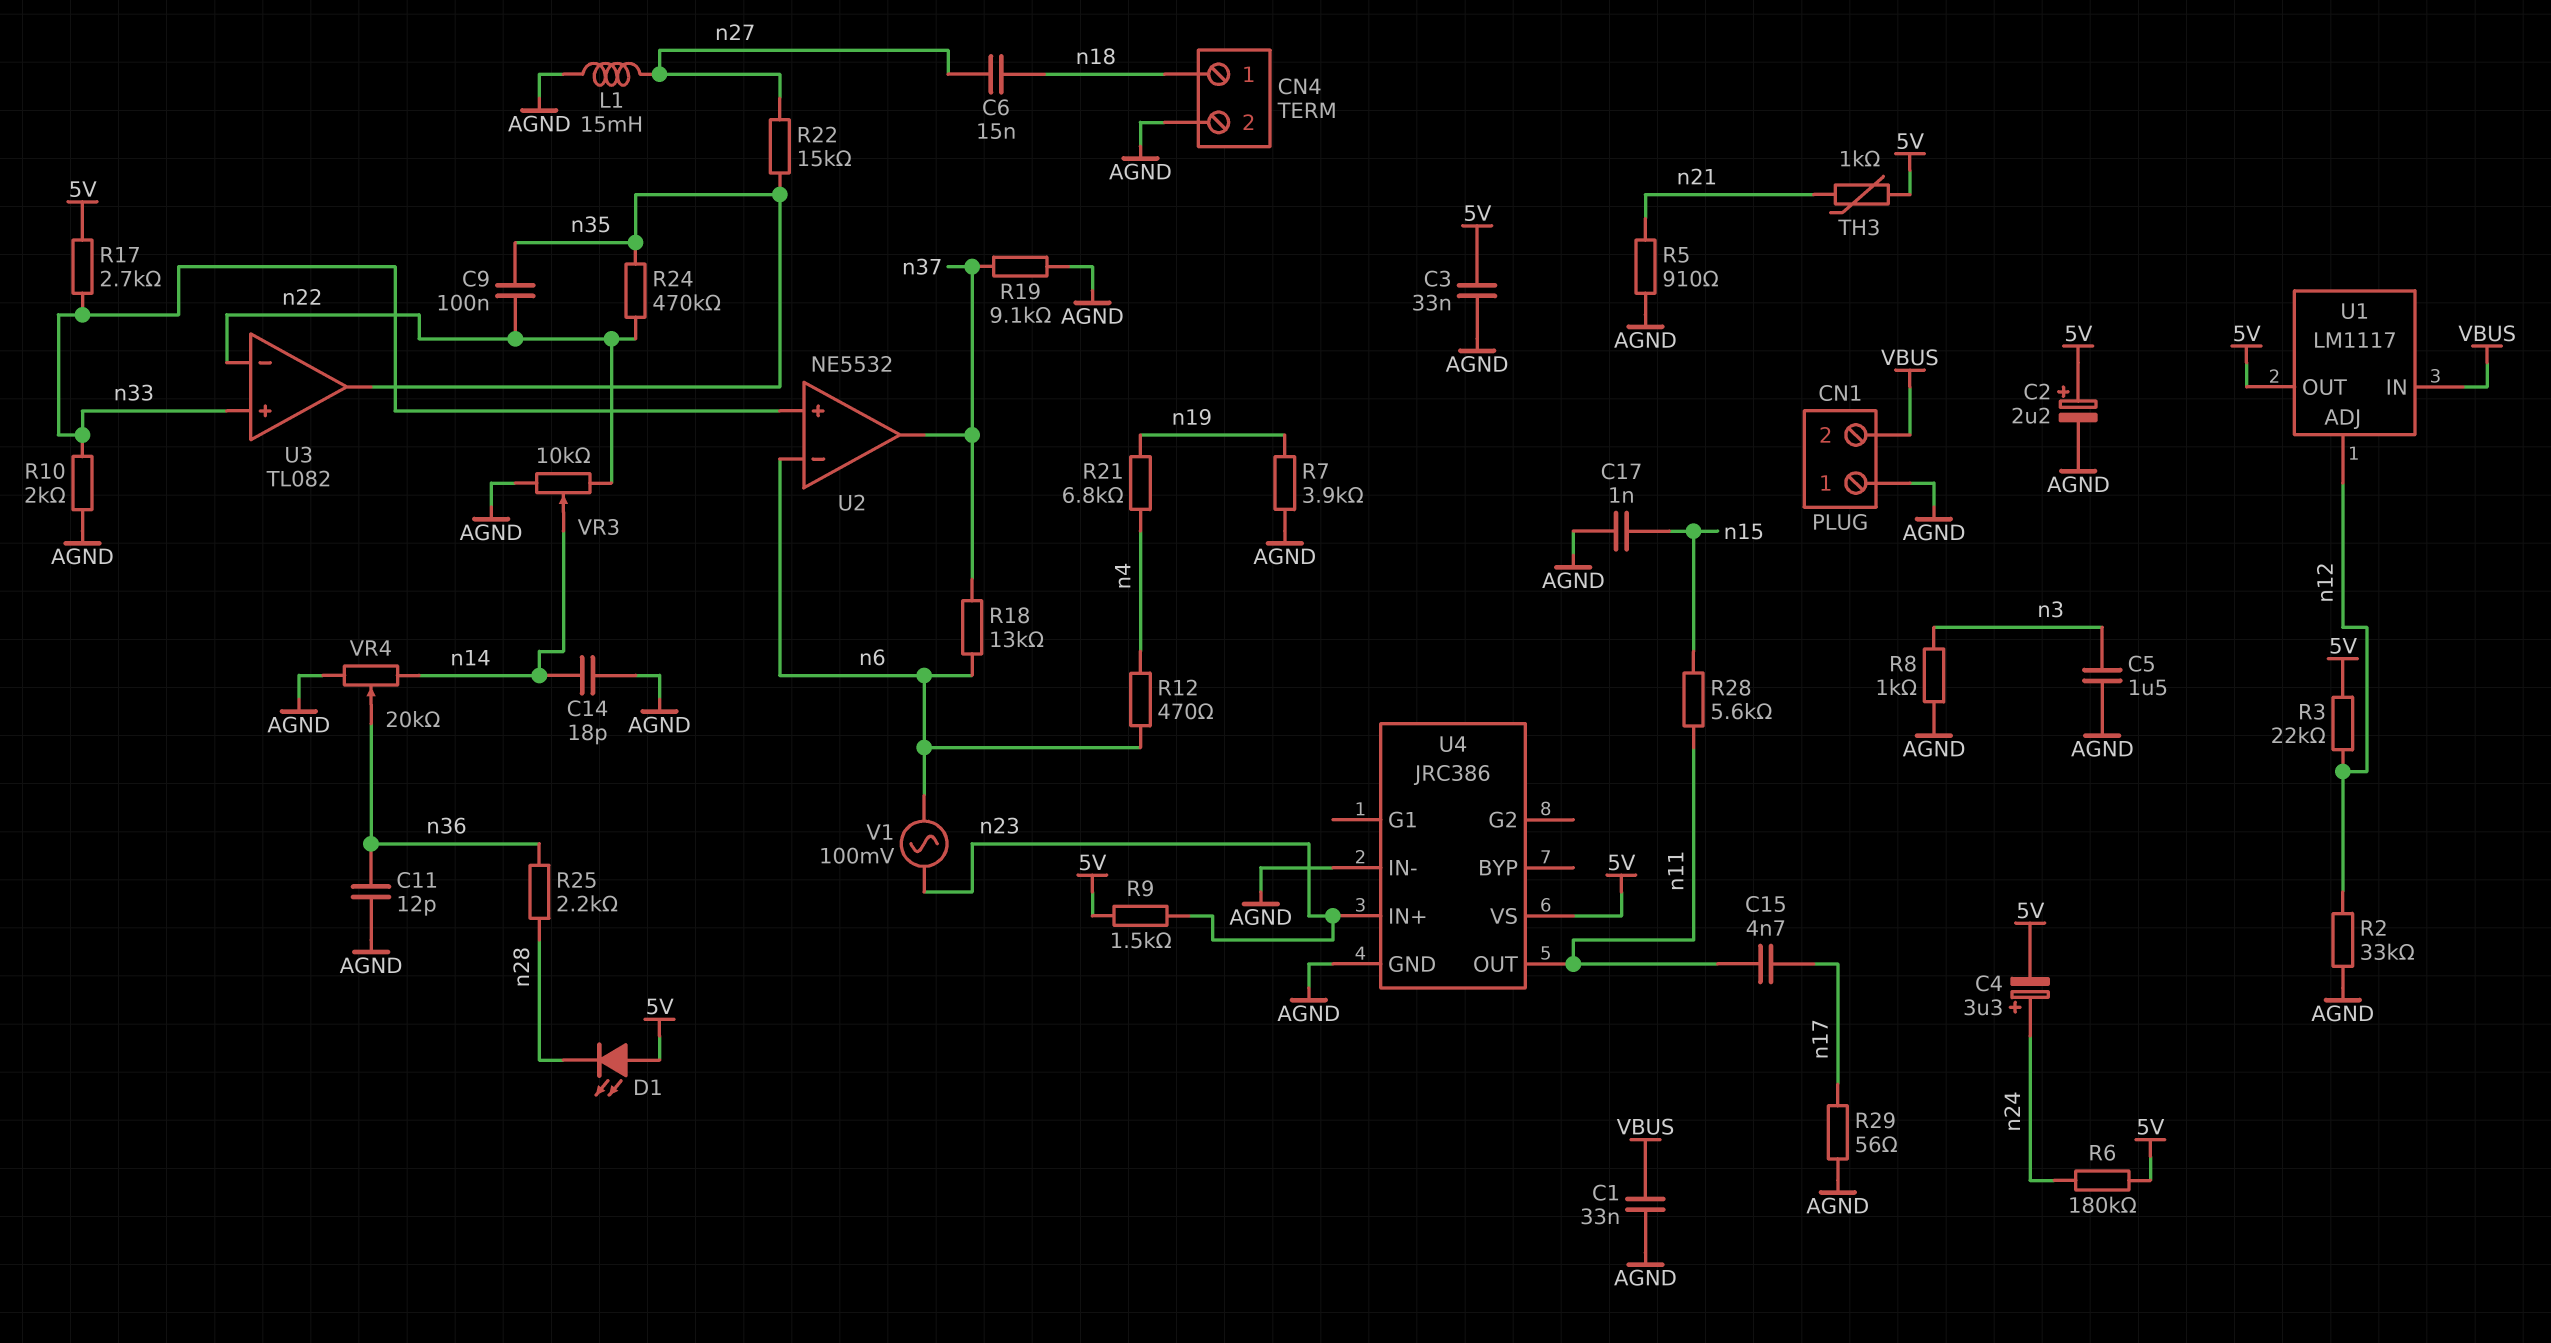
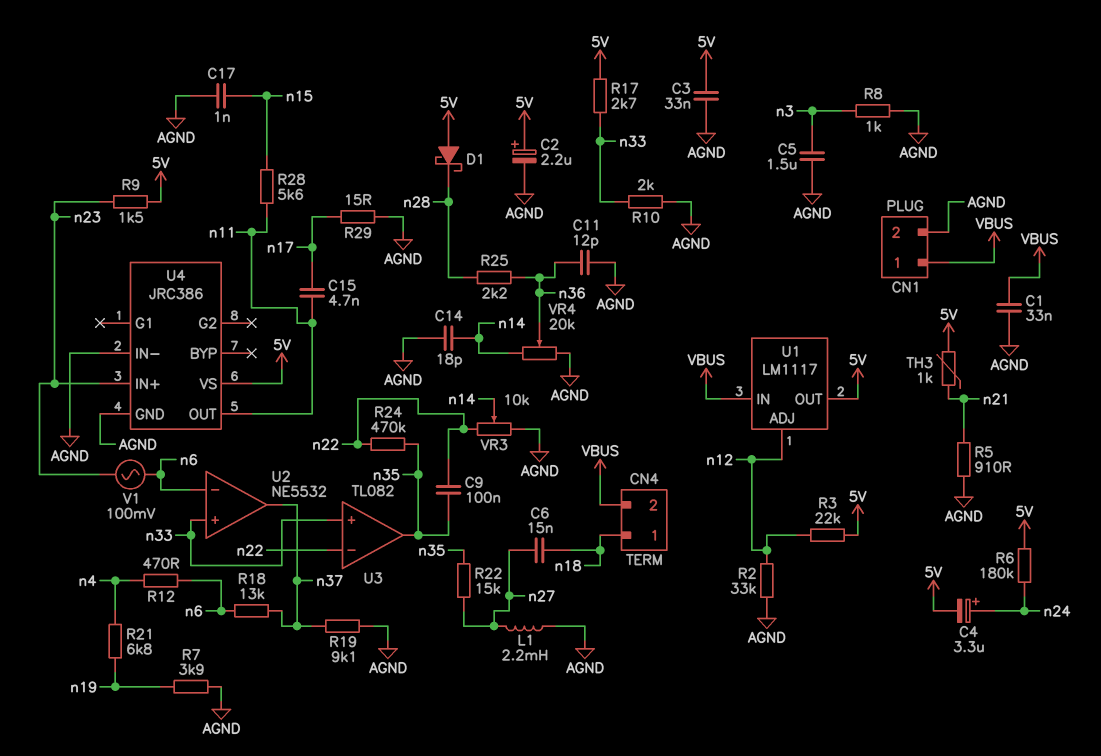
CN1 pin 1: AGND -> VBUS
CN1 pin 2: VBUS -> AGND
CN4 pin 2: AGND -> VBUS
D1: LED (A 5V, K n28) -> schottky (A 5V, K n28)
L1: 15mH (AGND, n27) -> 2.2mH (AGND, n27)
R29: 56 (AGND, n17) -> 15 (AGND, n17)

